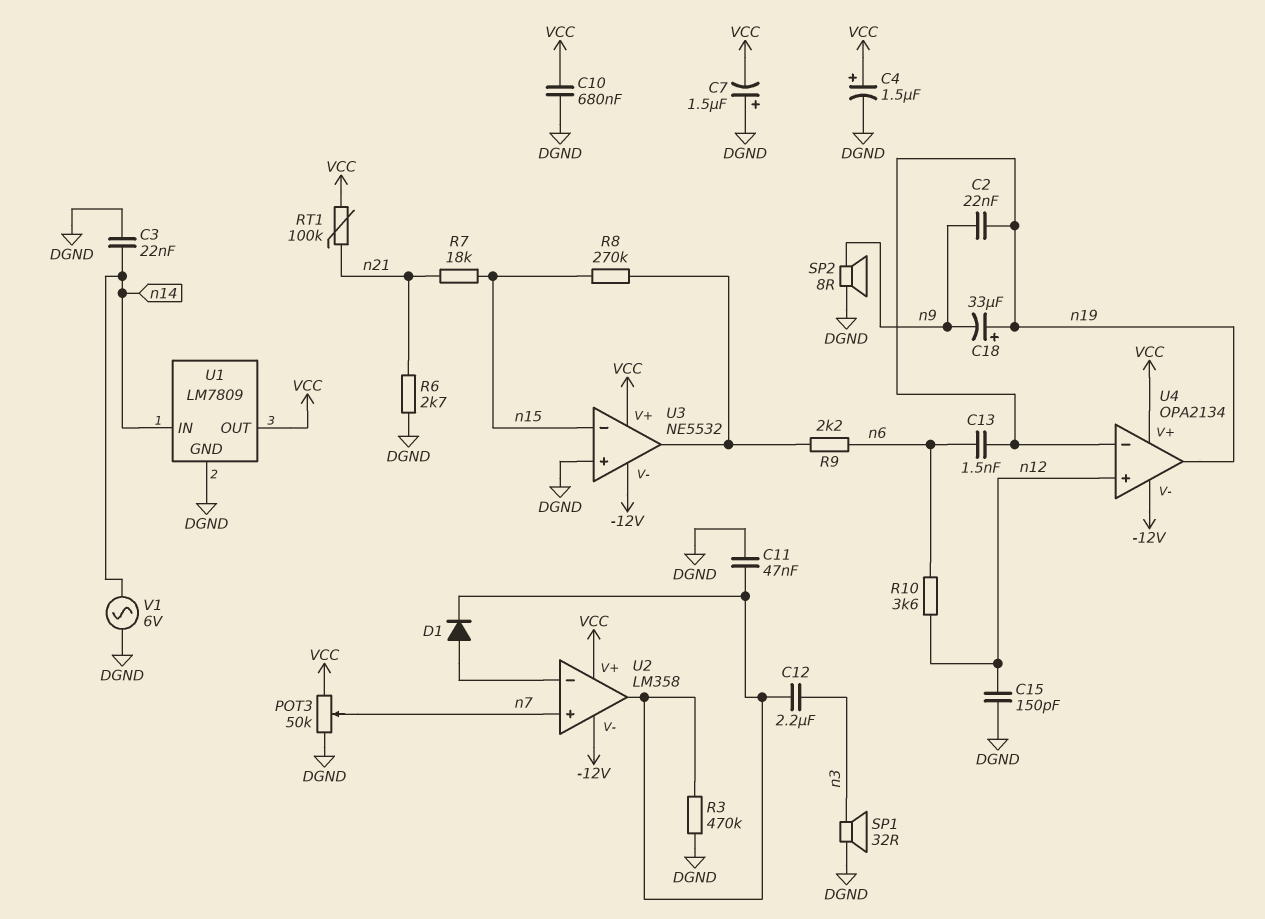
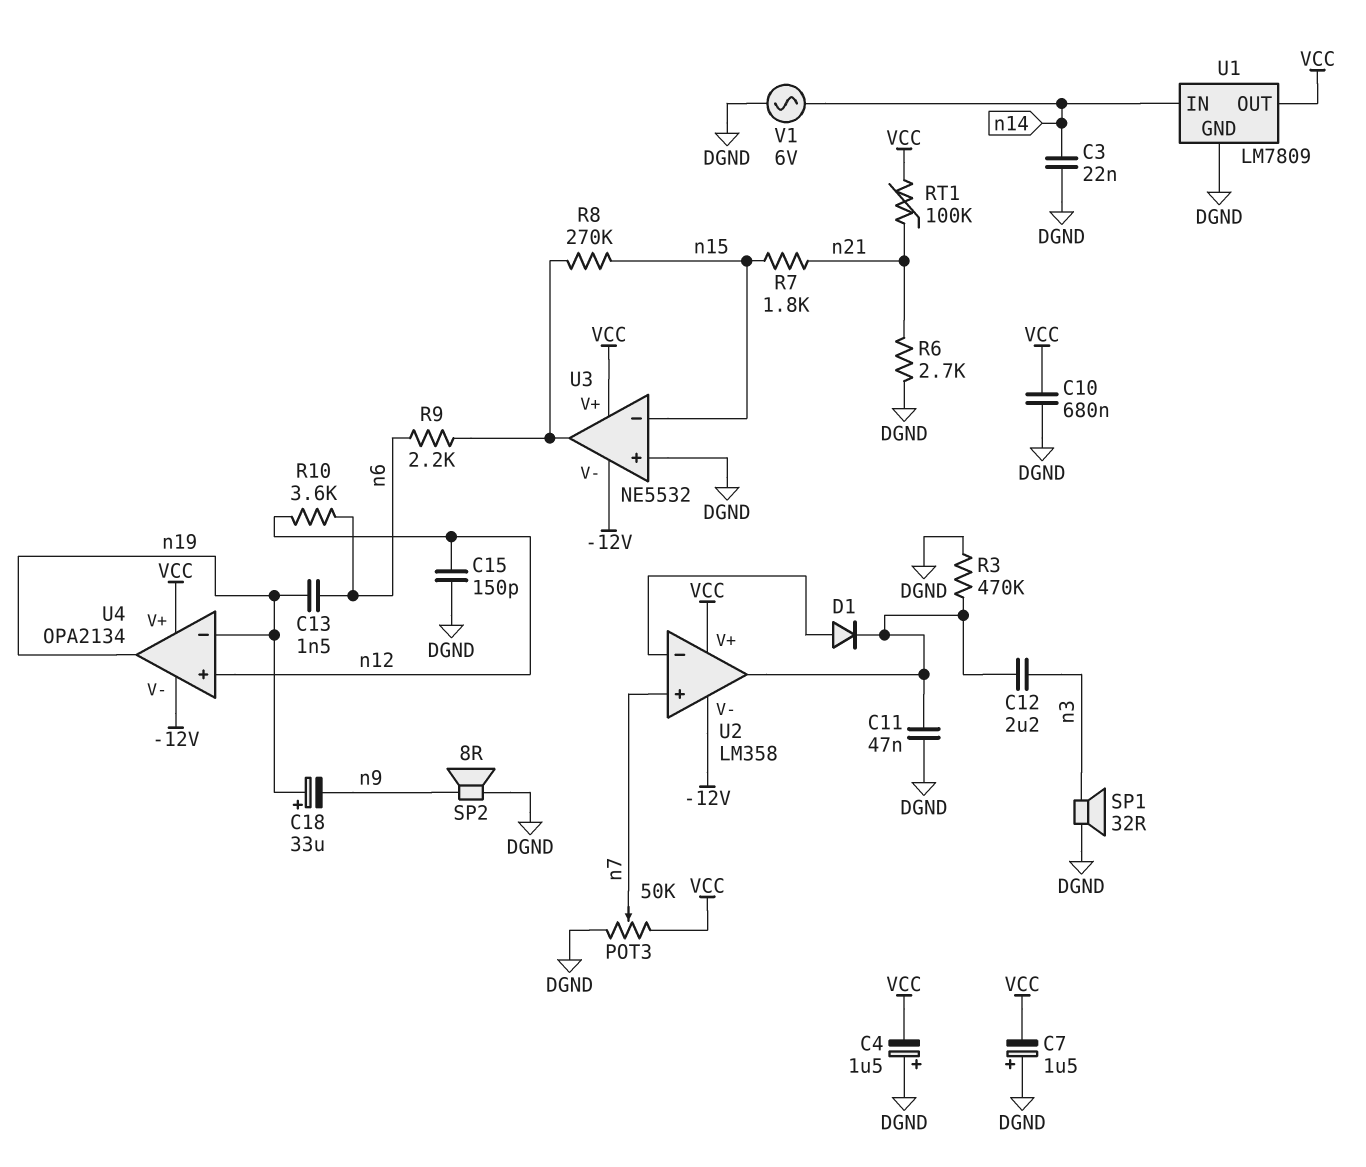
C2: 22nF (n9, n19) -> none
C4: 1.5uF (plus VCC, minus DGND) -> 1.5uF (plus DGND, minus VCC)
R7: 18k (n15, n21) -> 1.8k (n15, n21)

